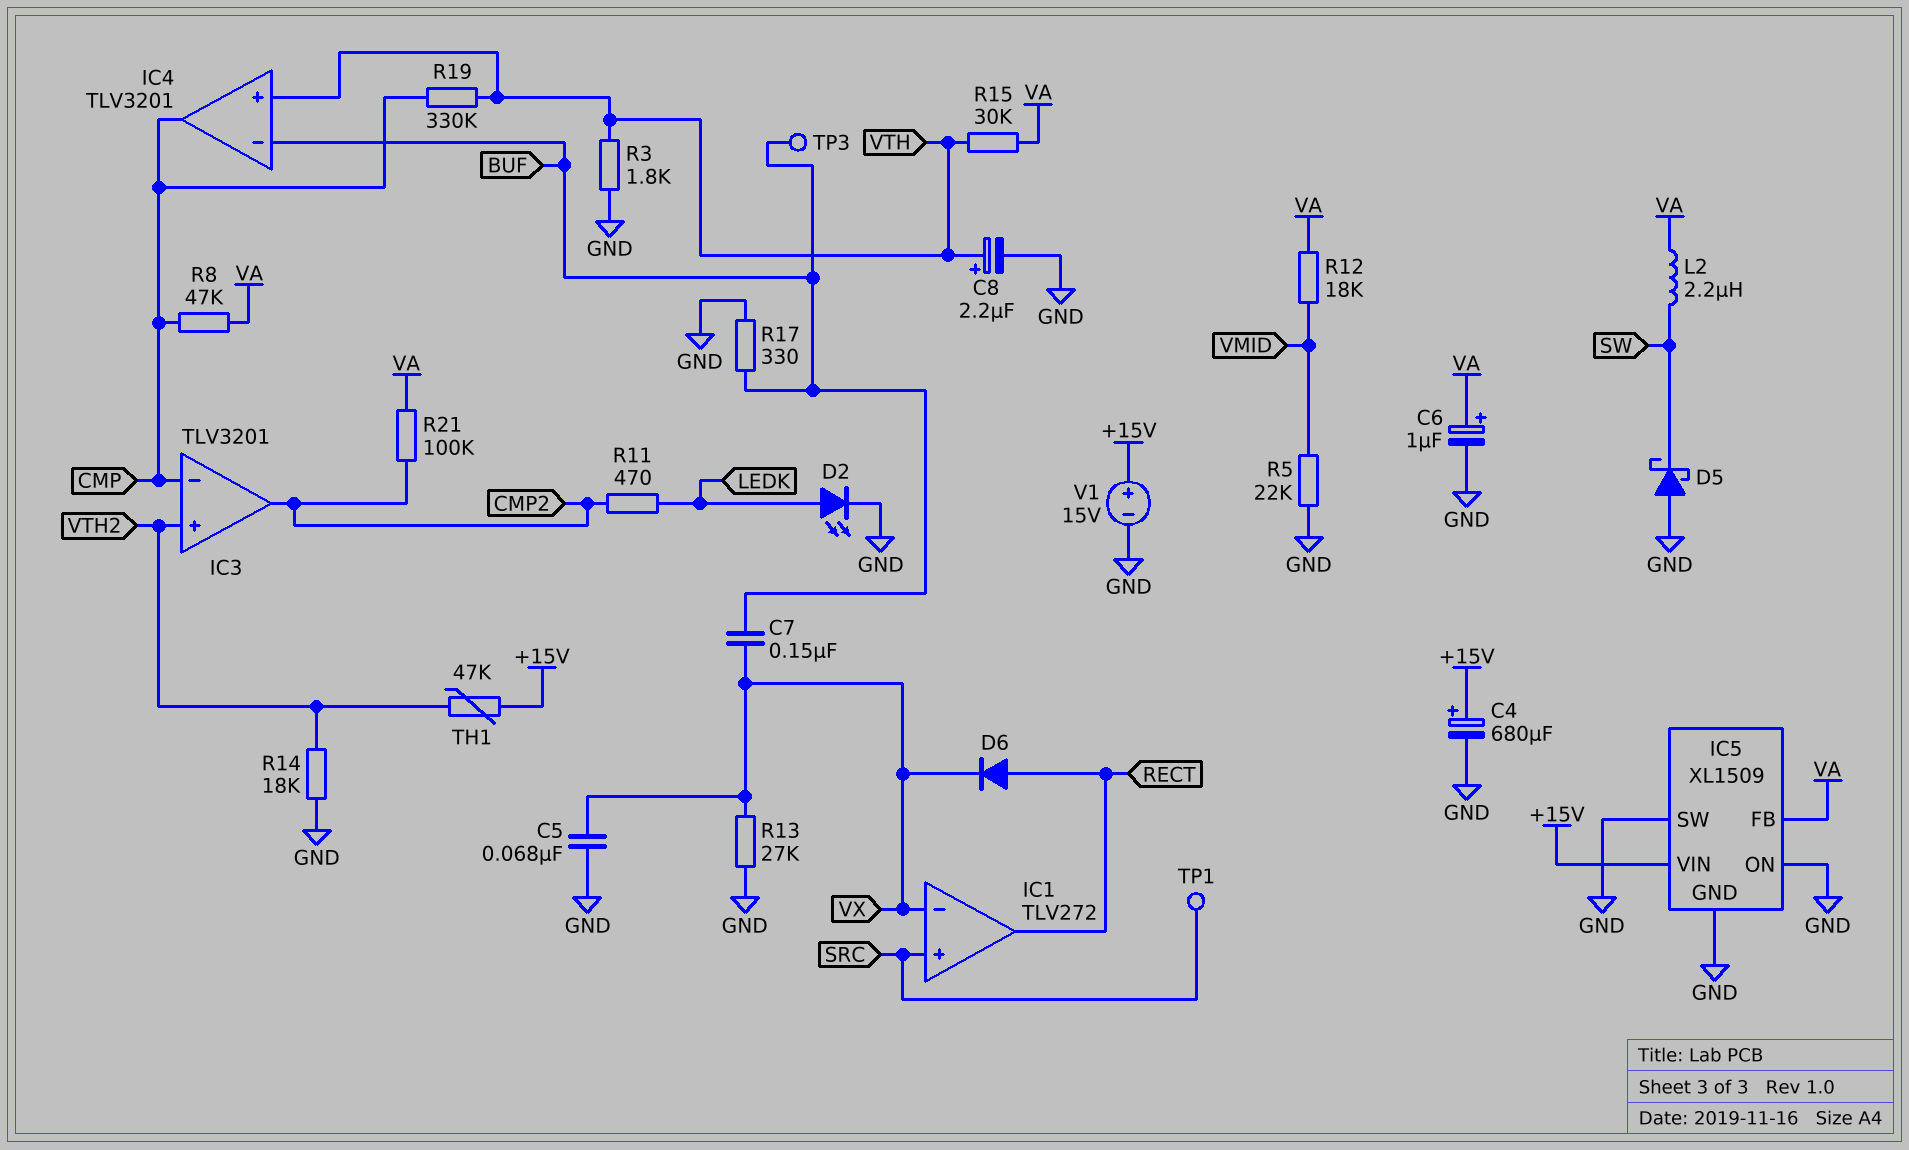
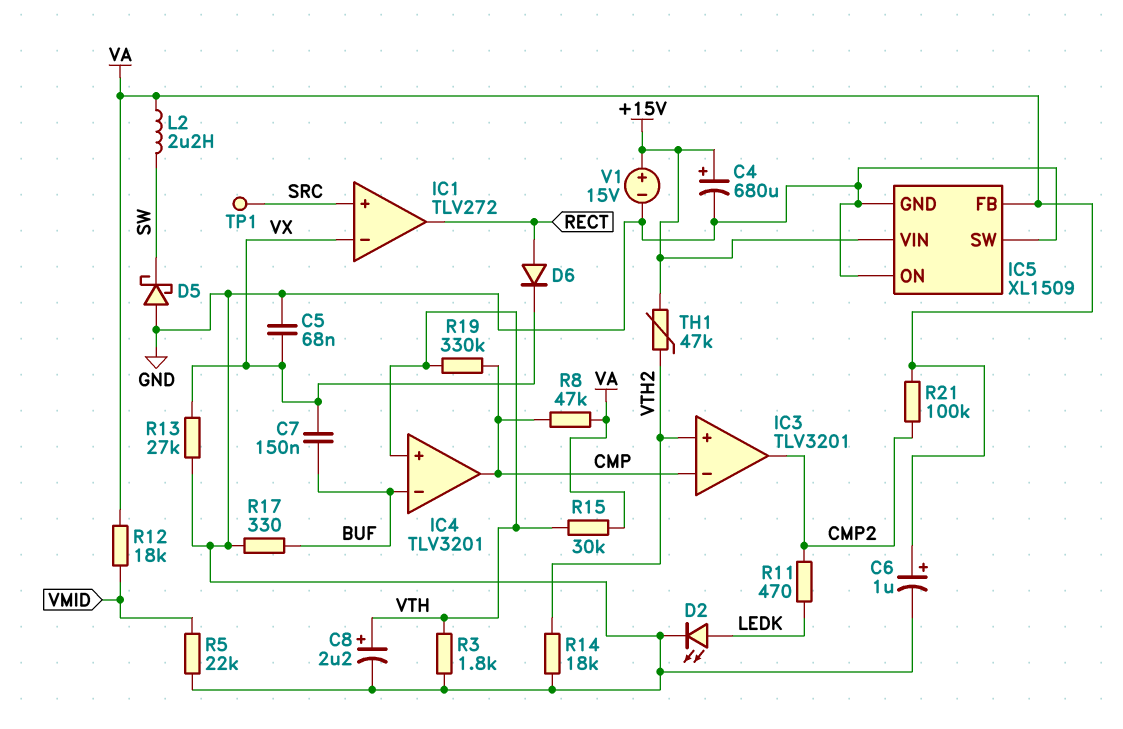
TP3: test point (BUF) -> none

